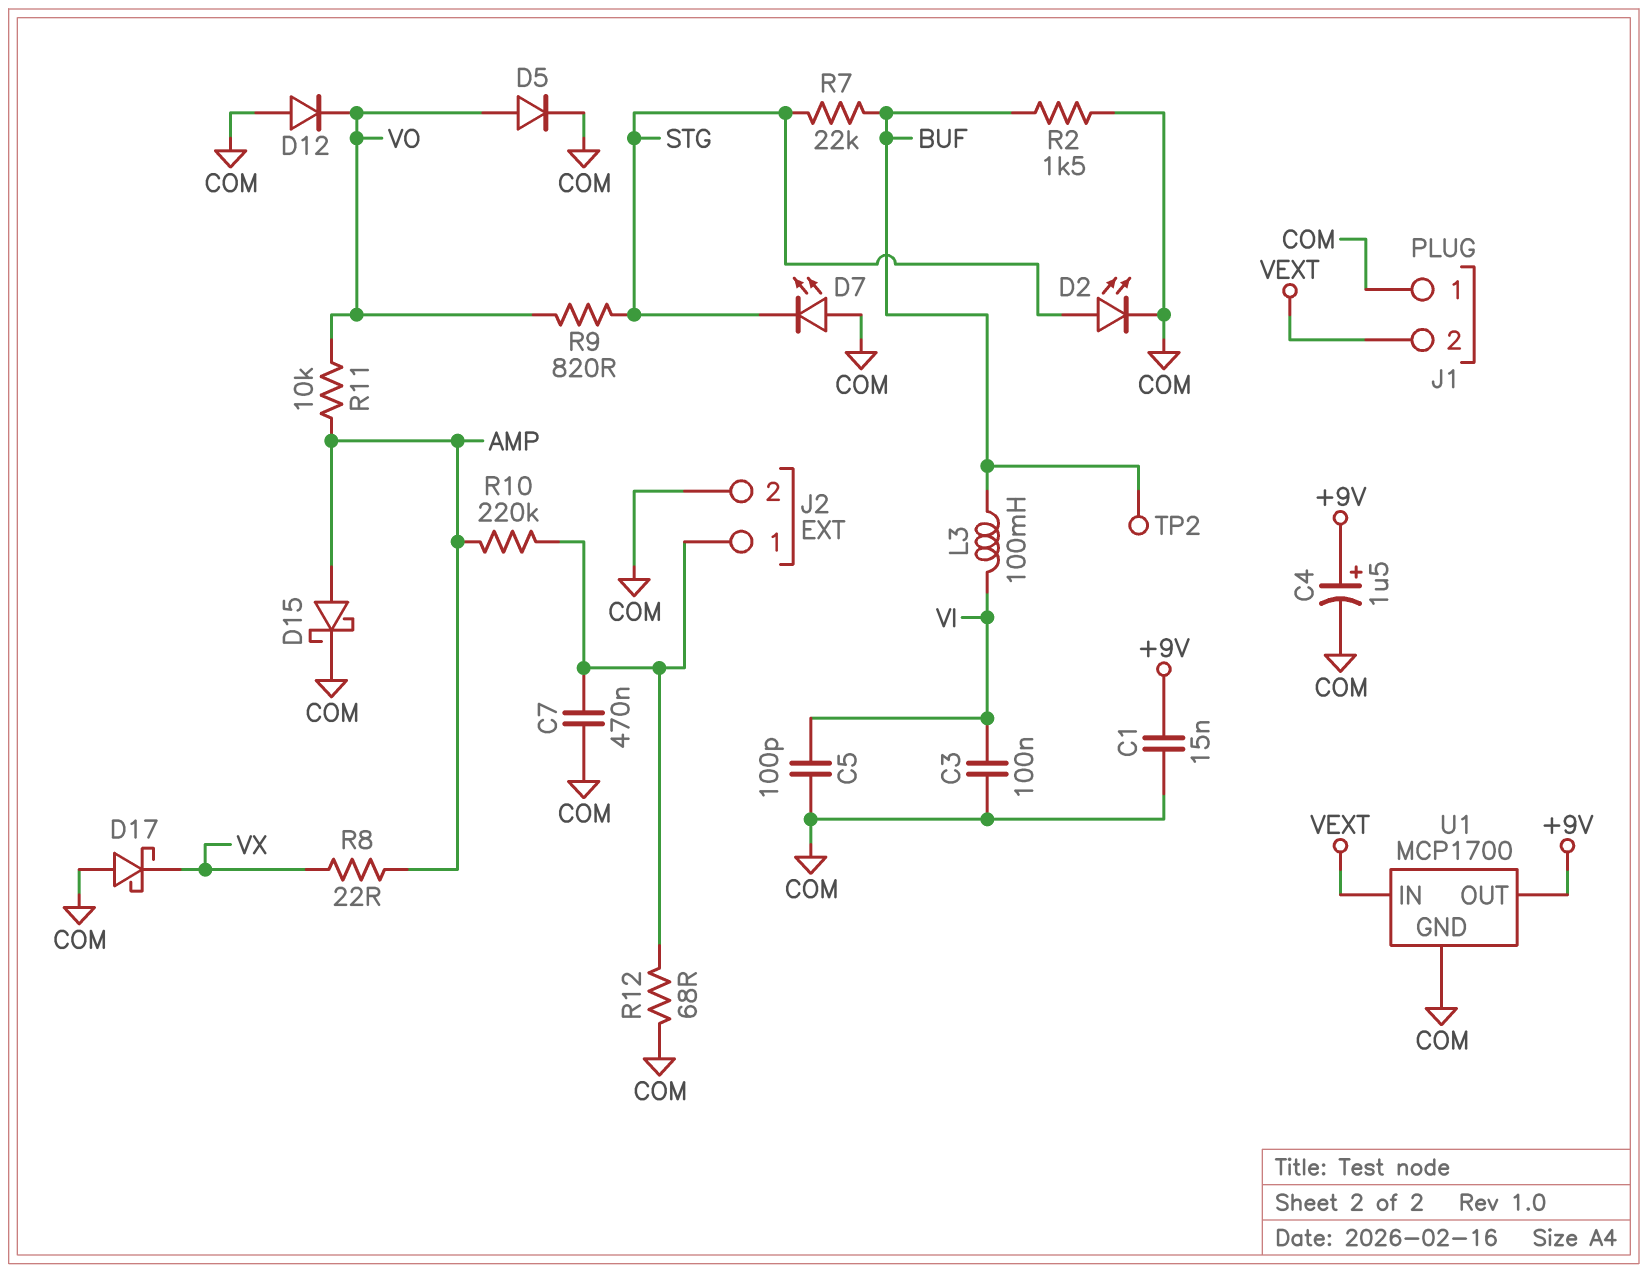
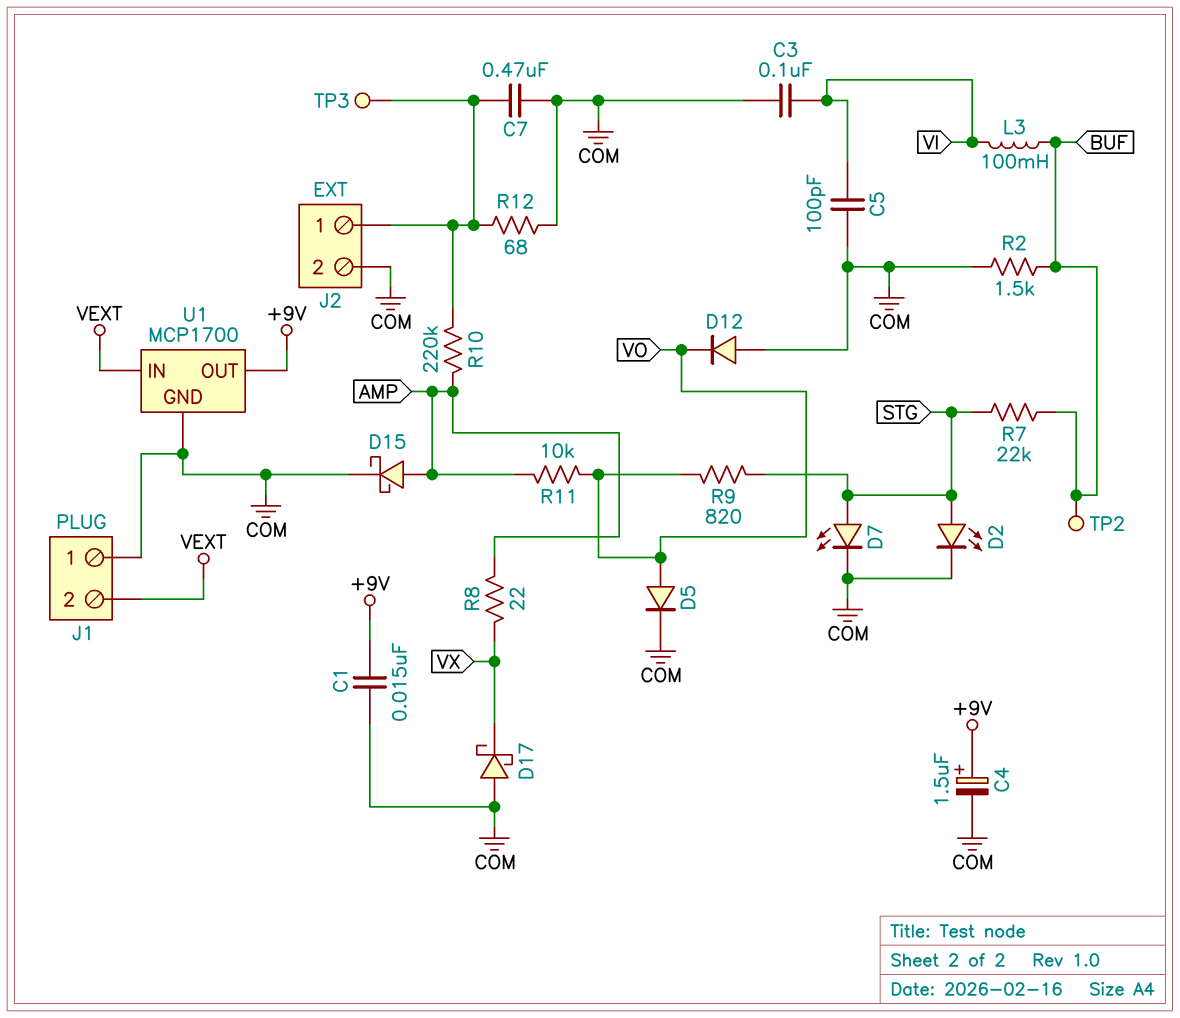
D7: LED (A COM, K STG) -> LED (A STG, K COM)
TP3: none -> test point (J2/1)

